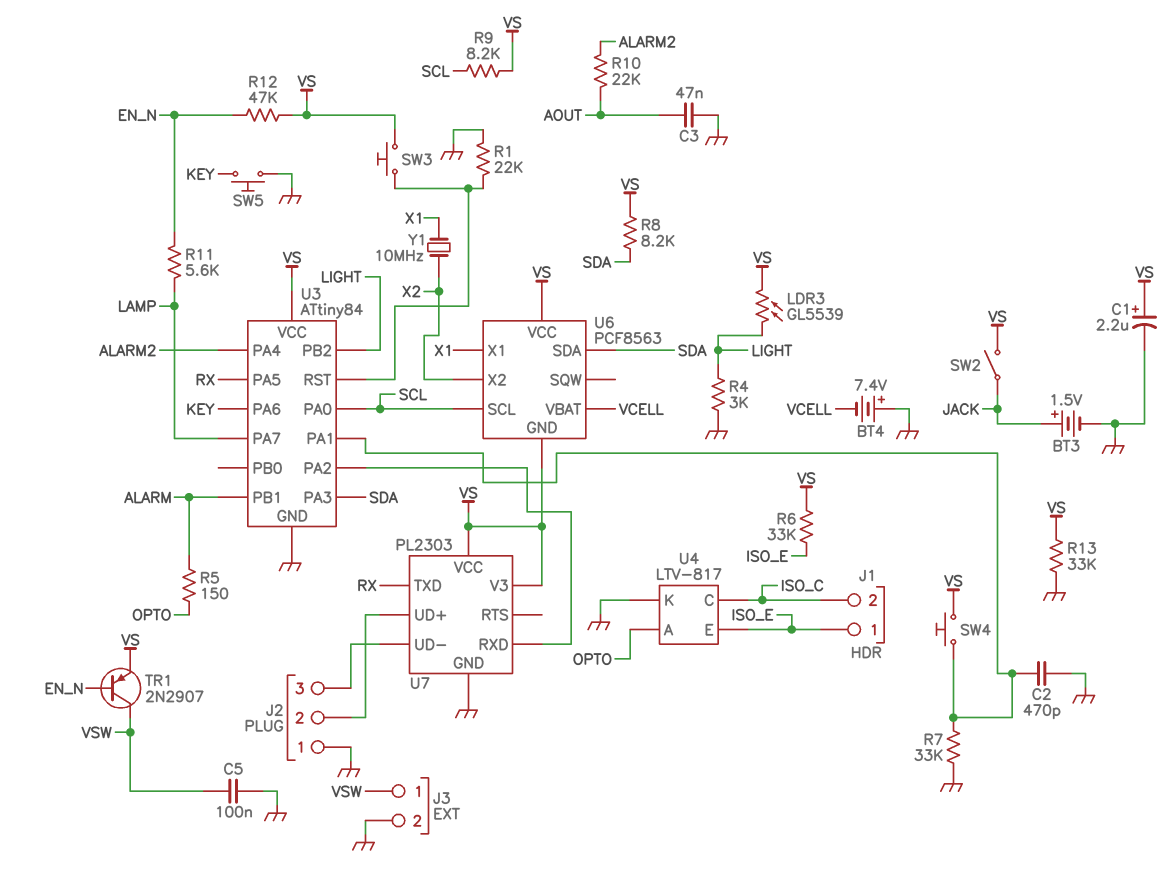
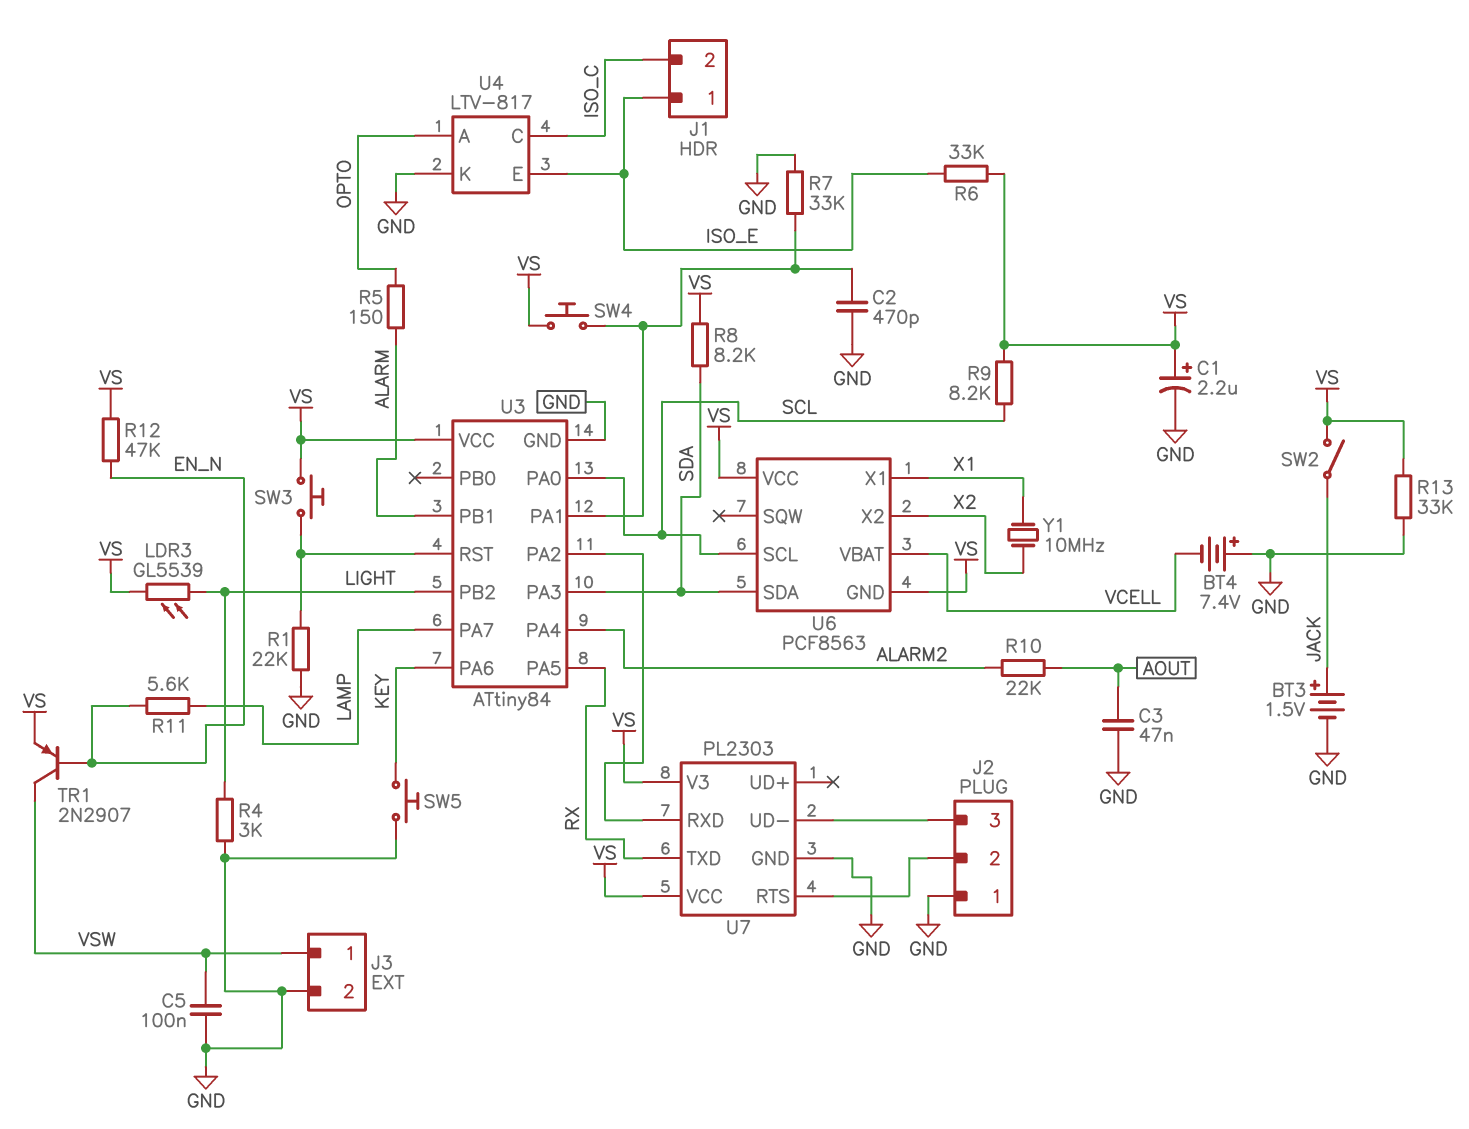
U7 pin RTS: none -> J2/2
U7 pin UD+: J2/2 -> none

